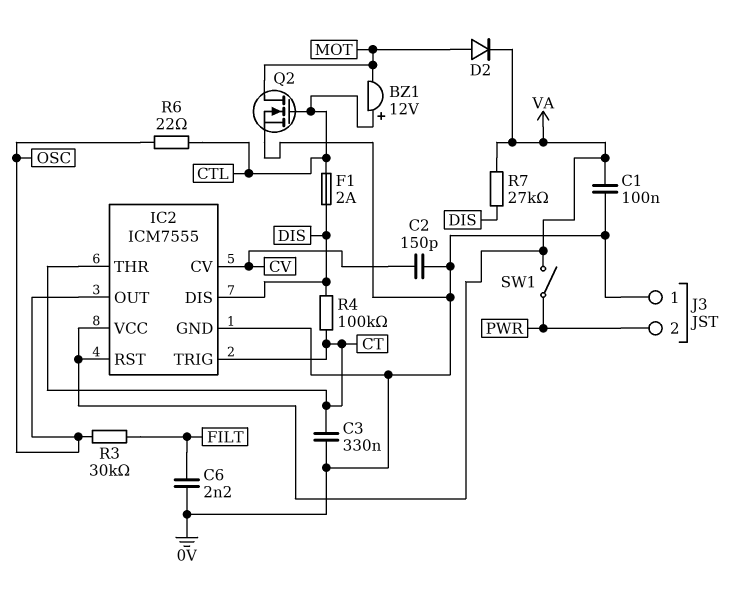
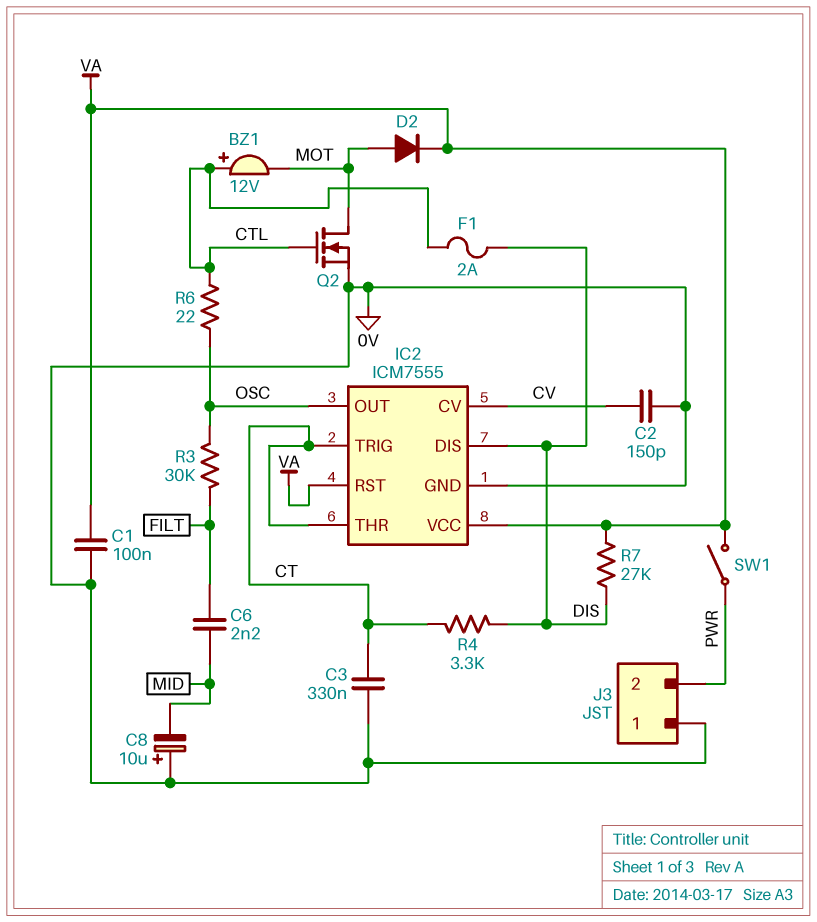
C6: 2.2nF (0V, FILT) -> 2.2nF (FILT, MID)
C8: none -> 10uF (plus 0V, minus MID)
R4: 100k (CT, DIS) -> 3.3k (CT, DIS)

